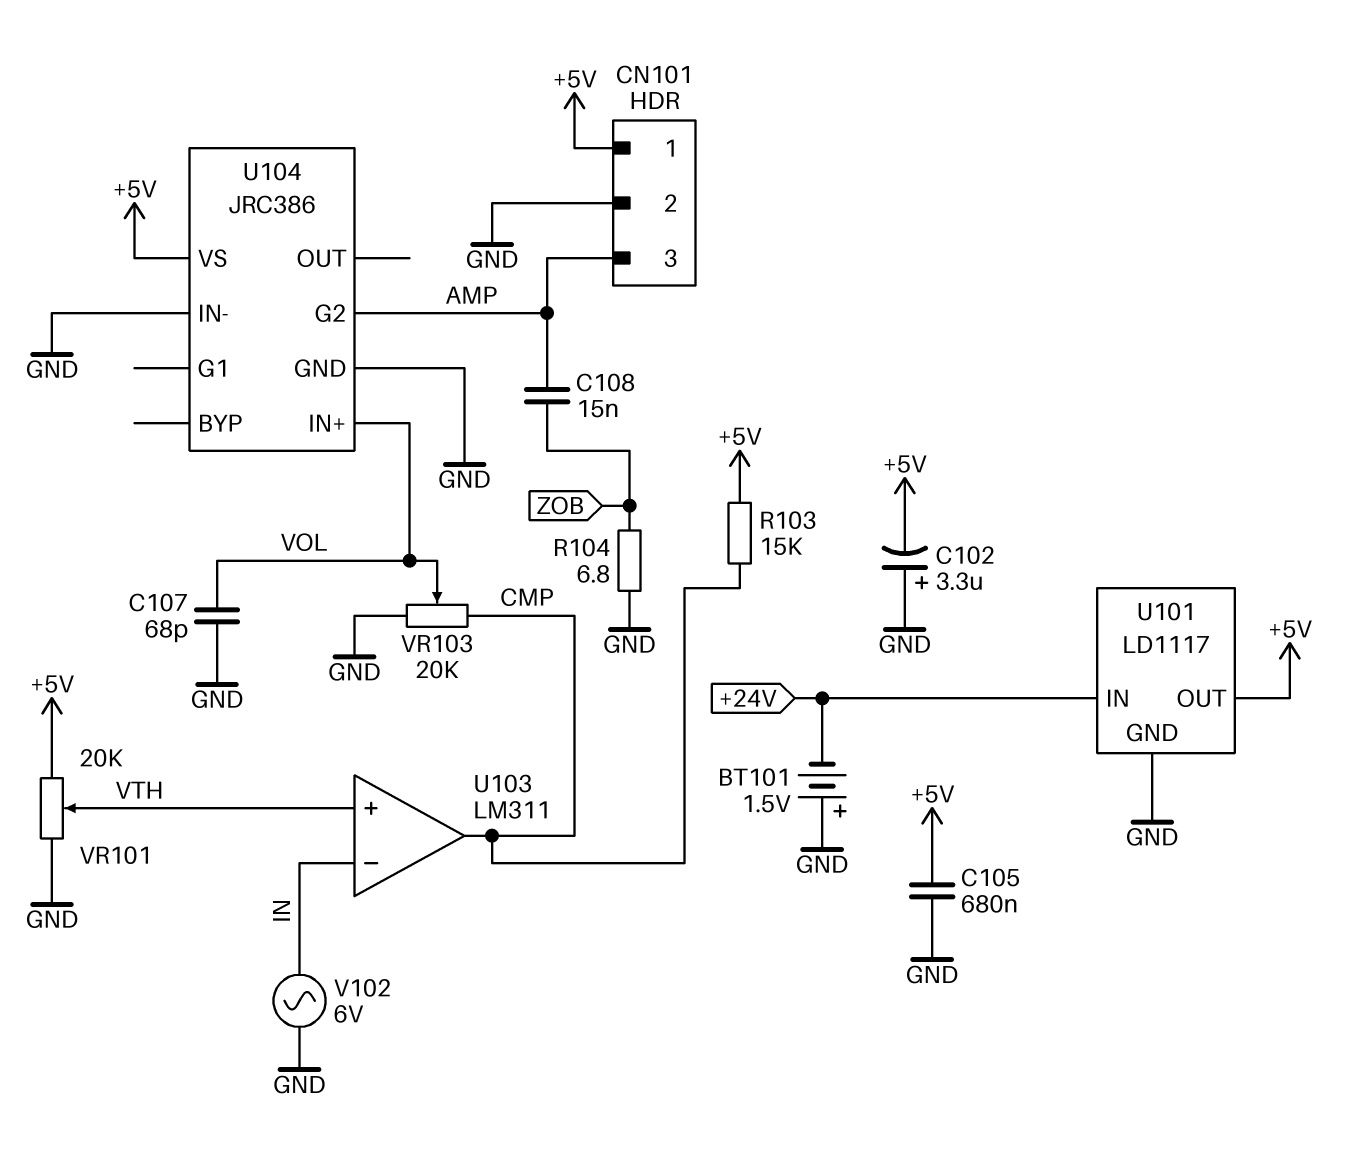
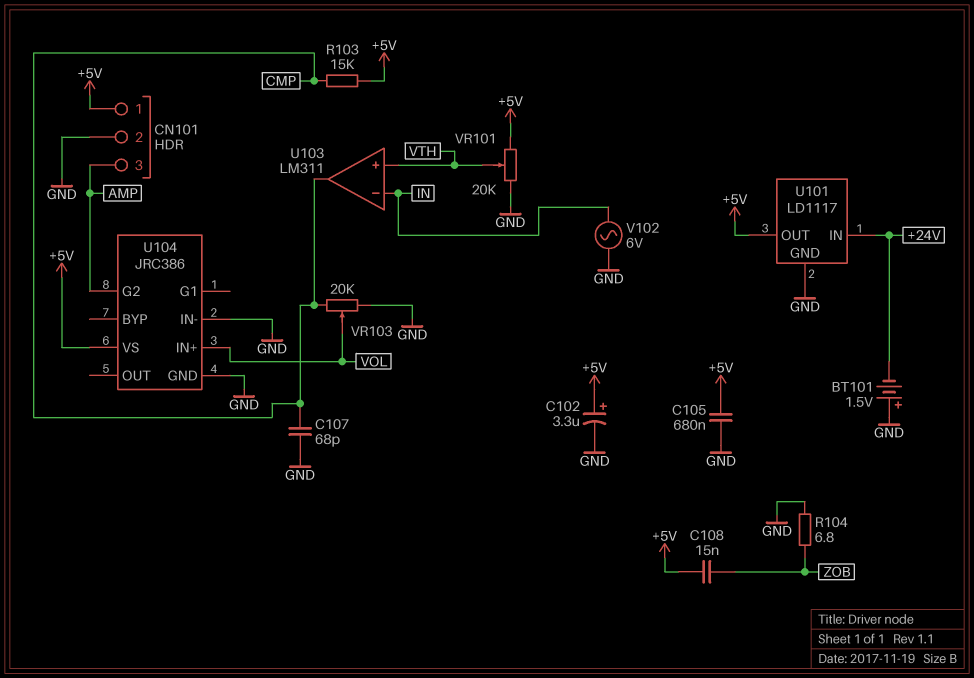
C102: 3.3uF (plus GND, minus +5V) -> 3.3uF (plus +5V, minus GND)
C107: 68pF (GND, VOL) -> 68pF (CMP, GND)
C108: 15nF (AMP, ZOB) -> 15nF (+5V, ZOB)

